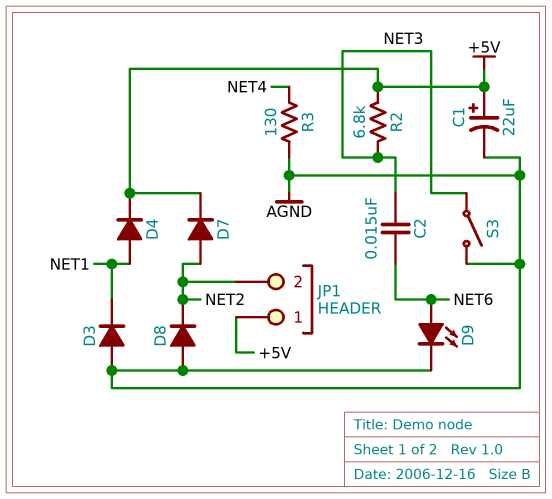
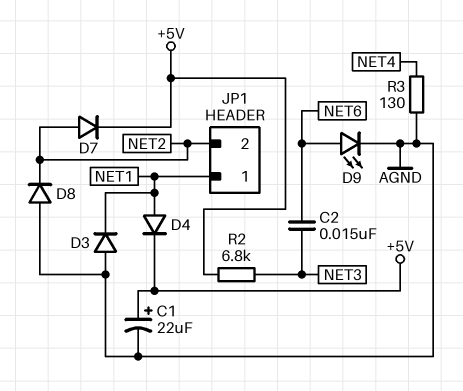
JP1 pin 1: +5V -> NET1
S3: switch (AGND, NET3) -> none

